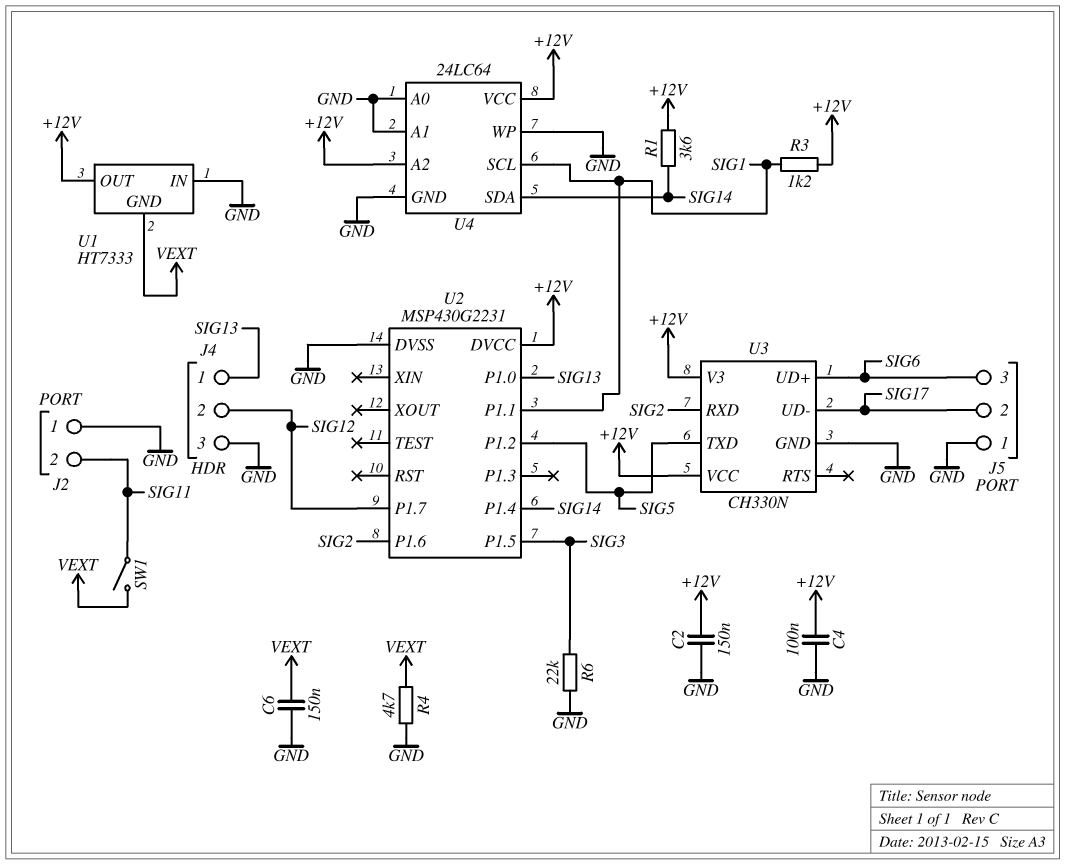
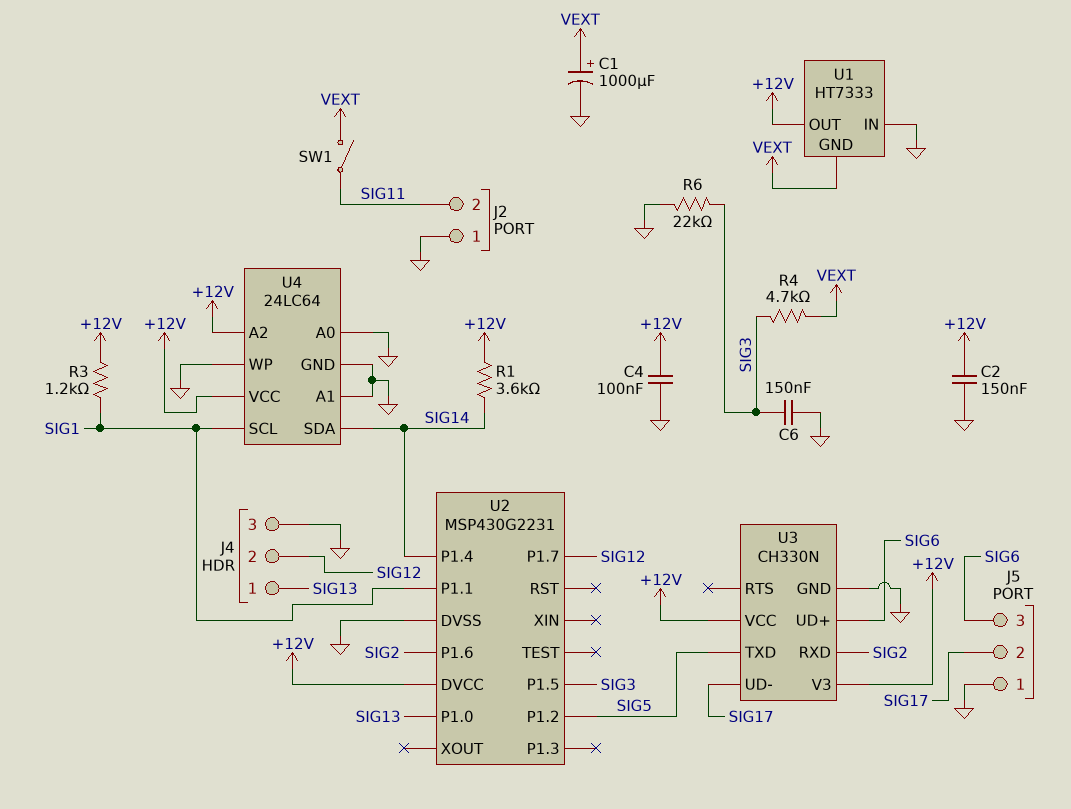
C1: none -> 1000uF (plus VEXT, minus GND)
C6: 150nF (GND, VEXT) -> 150nF (GND, SIG3)
R4: 4.7k (GND, VEXT) -> 4.7k (SIG3, VEXT)

